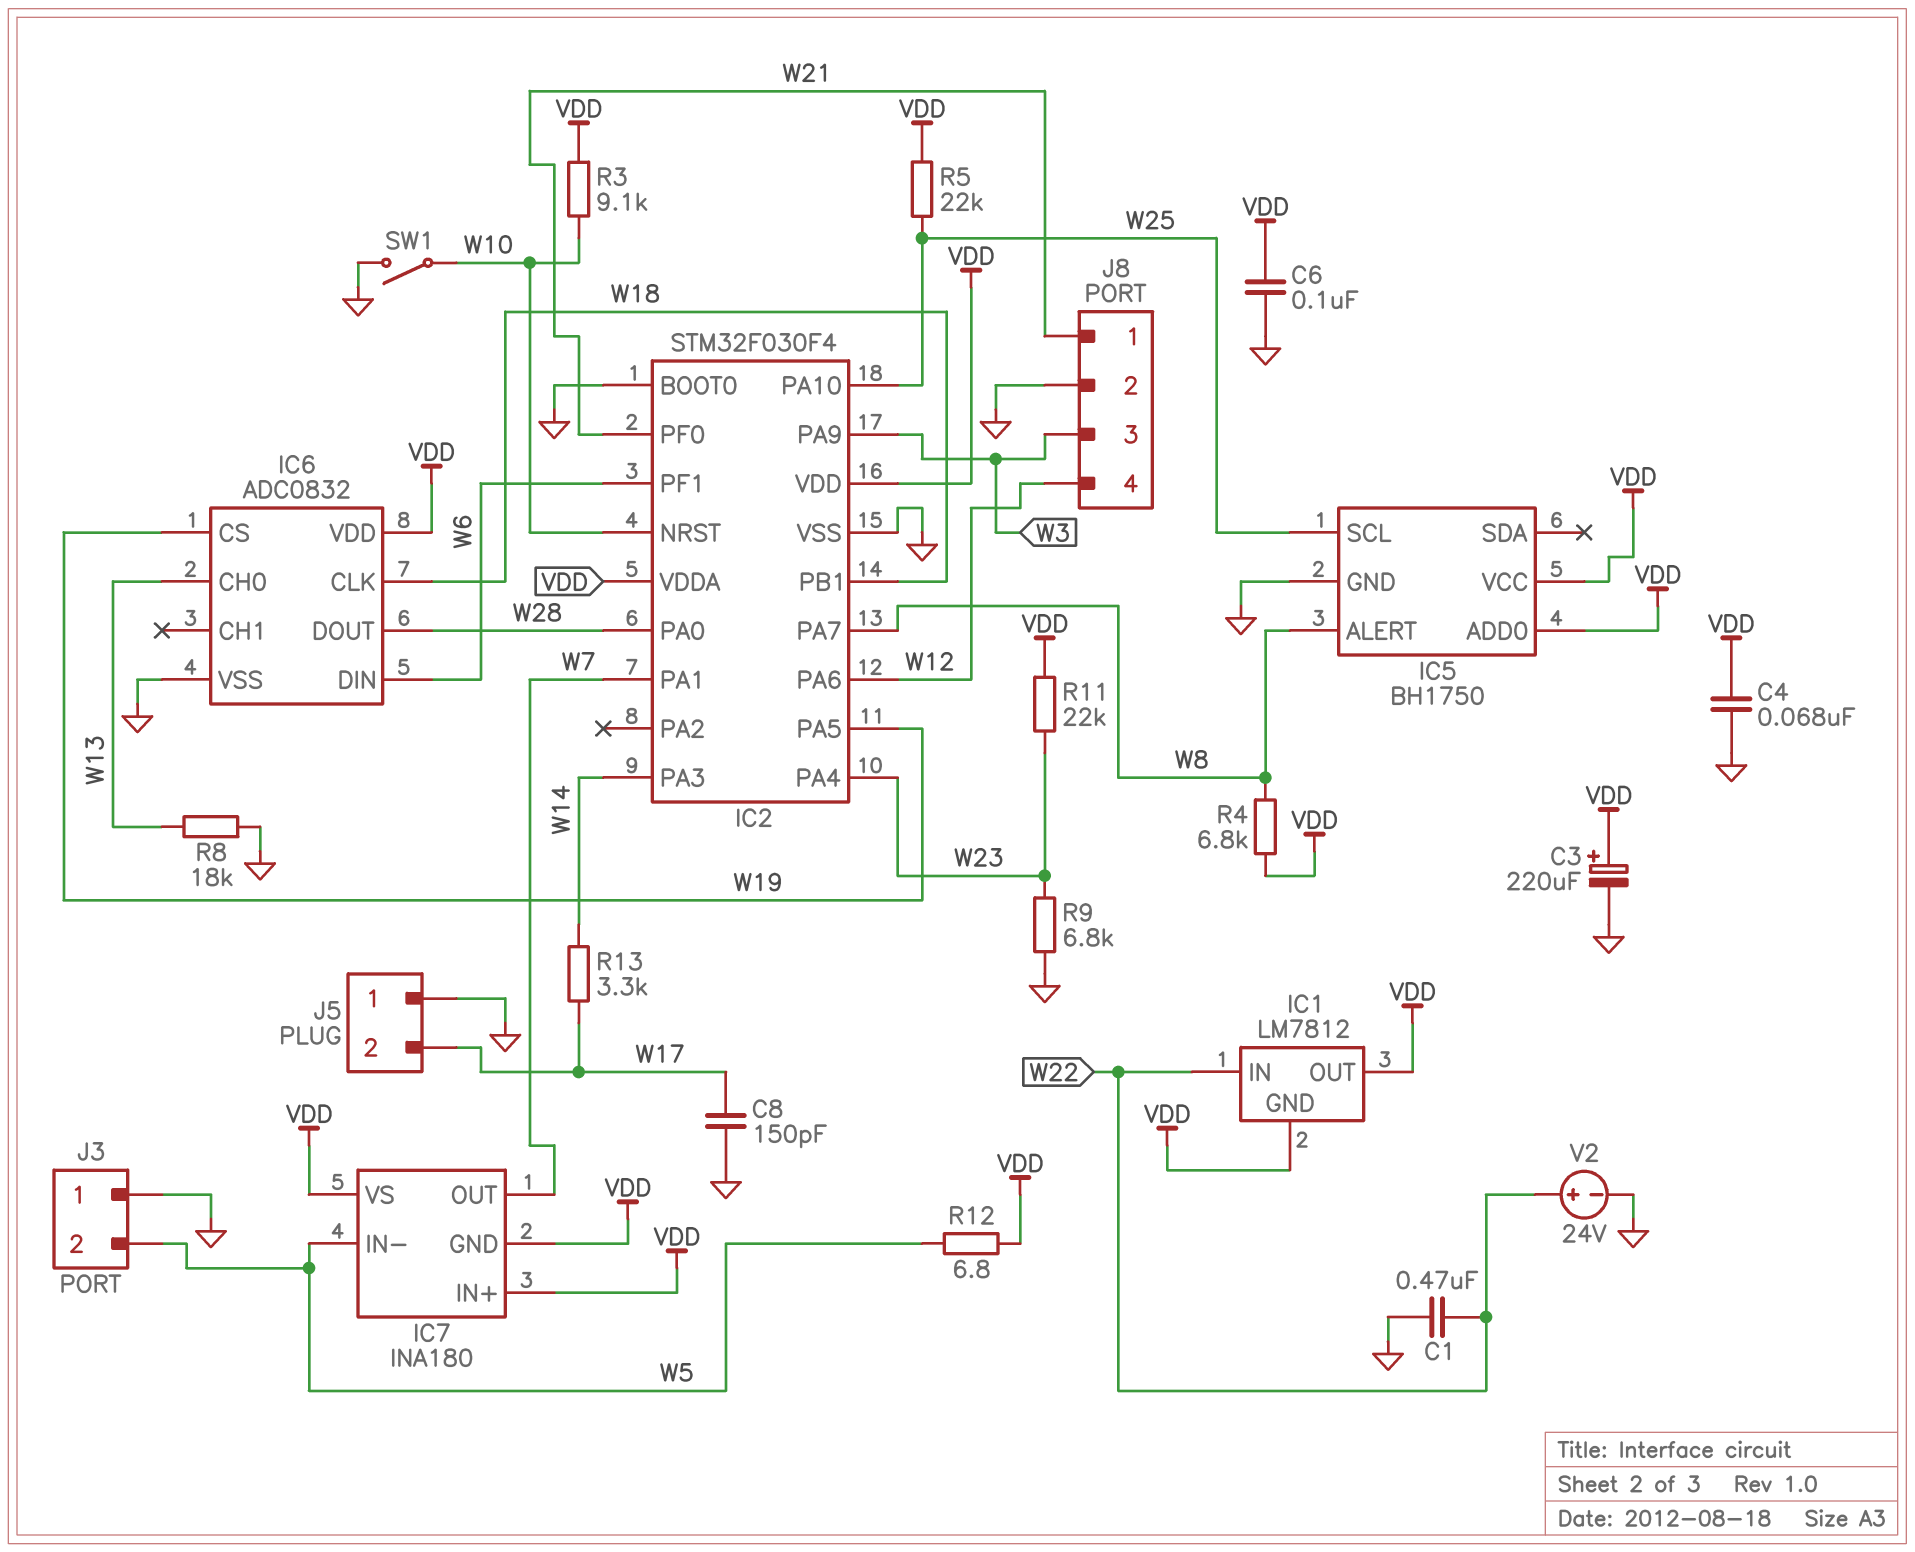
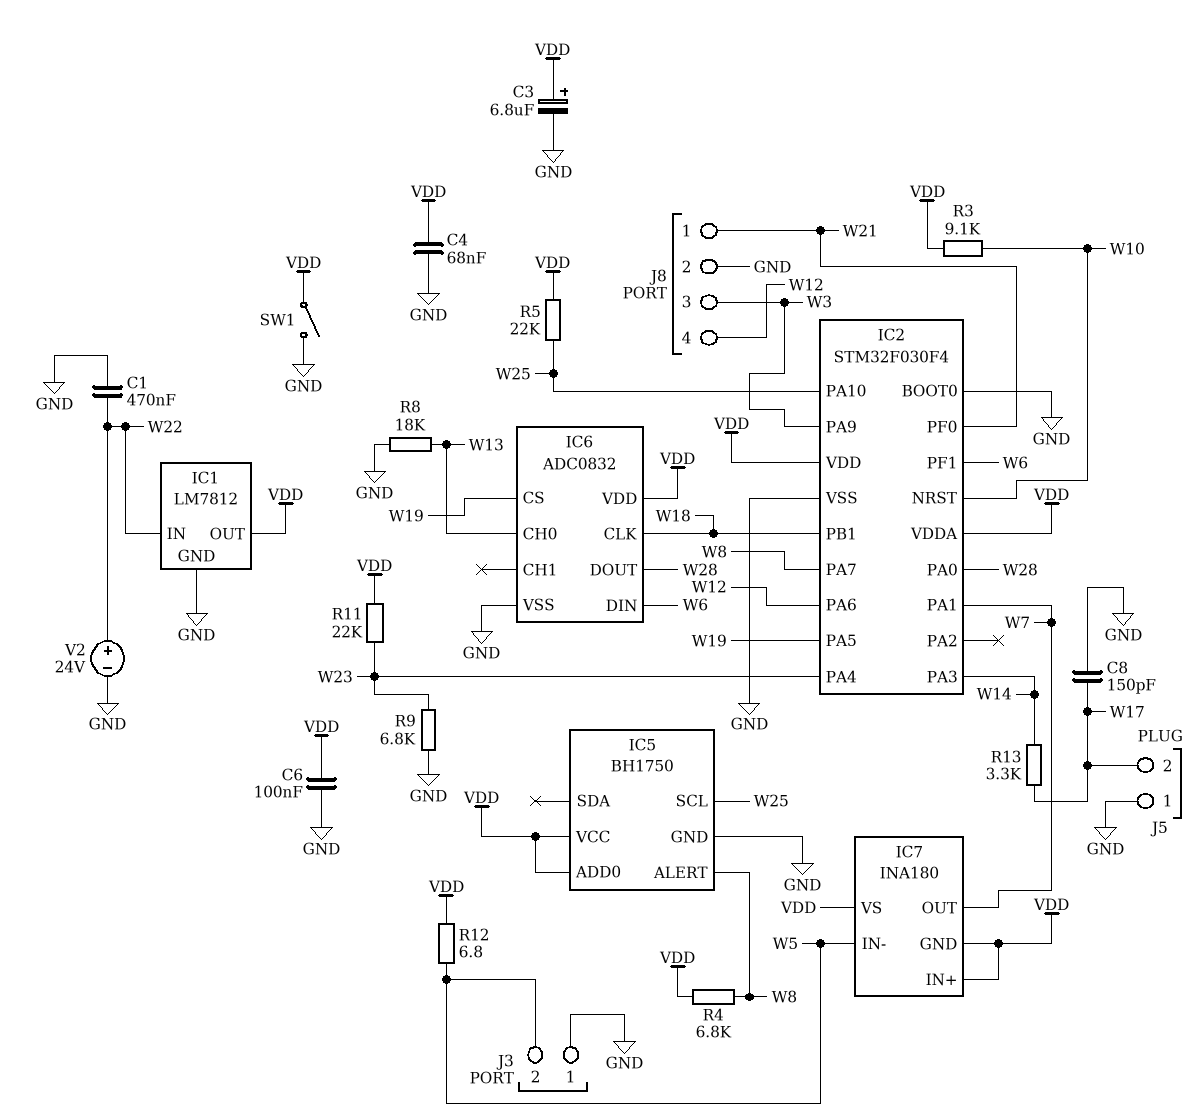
C3: 220uF (plus VDD, minus GND) -> 6.8uF (plus VDD, minus GND)
IC1 pin GND: VDD -> GND
SW1: switch (GND, W10) -> switch (GND, VDD)

